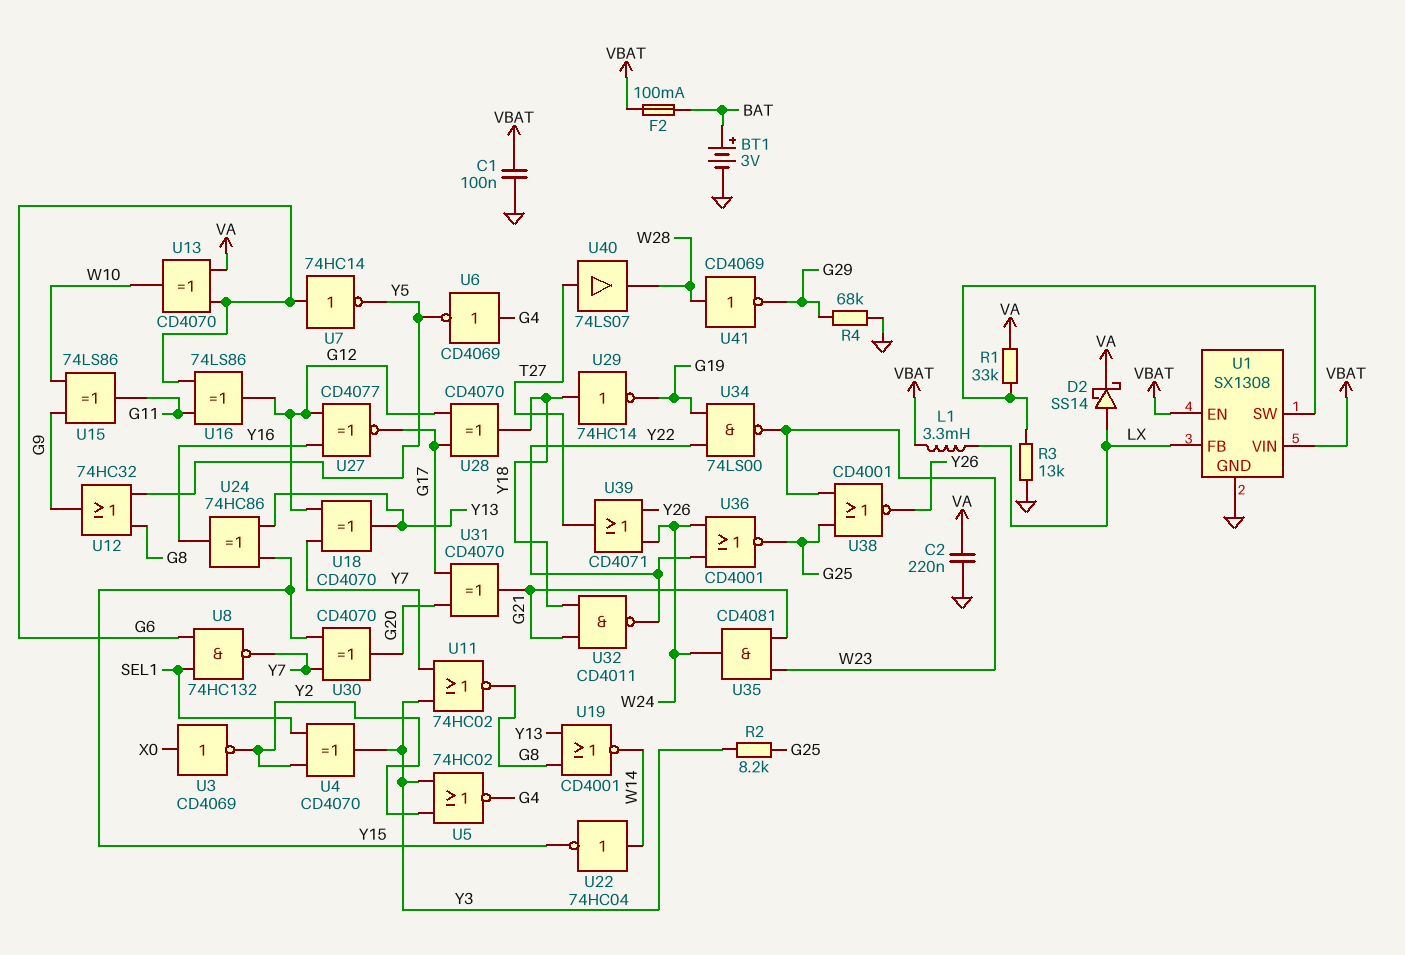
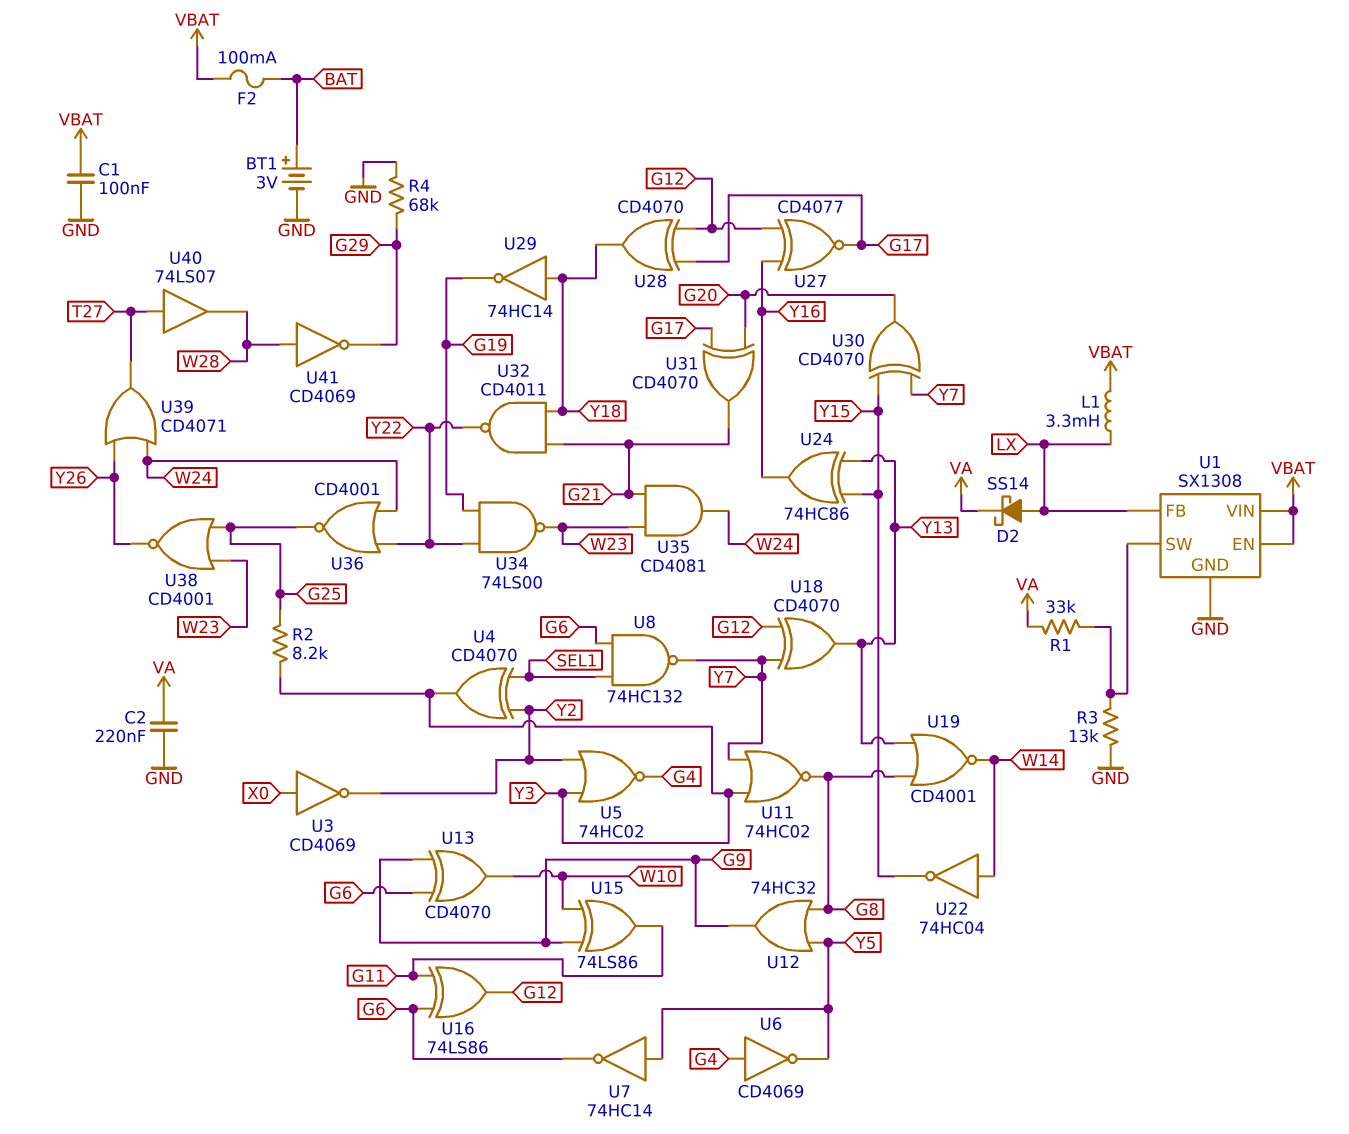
U7: NOT 74HC14 (in G6, out Y5) -> NOT 74HC14 (in Y5, out G6)
U13: XOR CD4070 (in G6, in VA, out W10) -> XOR CD4070 (in G6, in G9, out W10)

